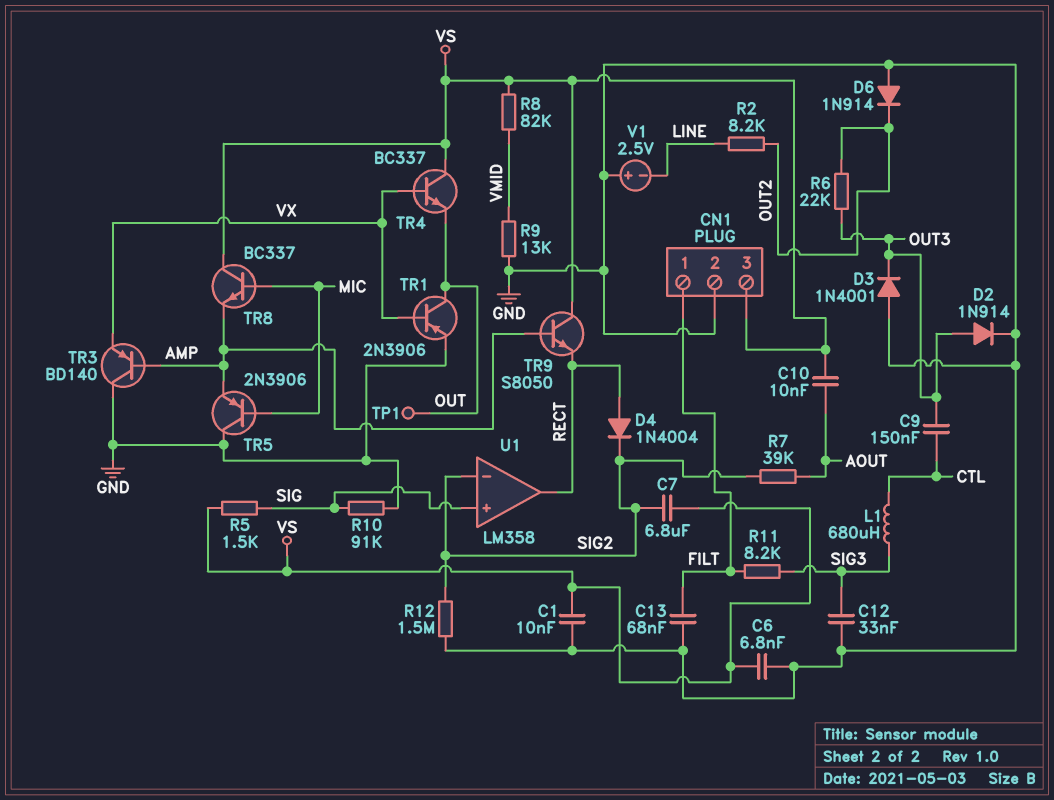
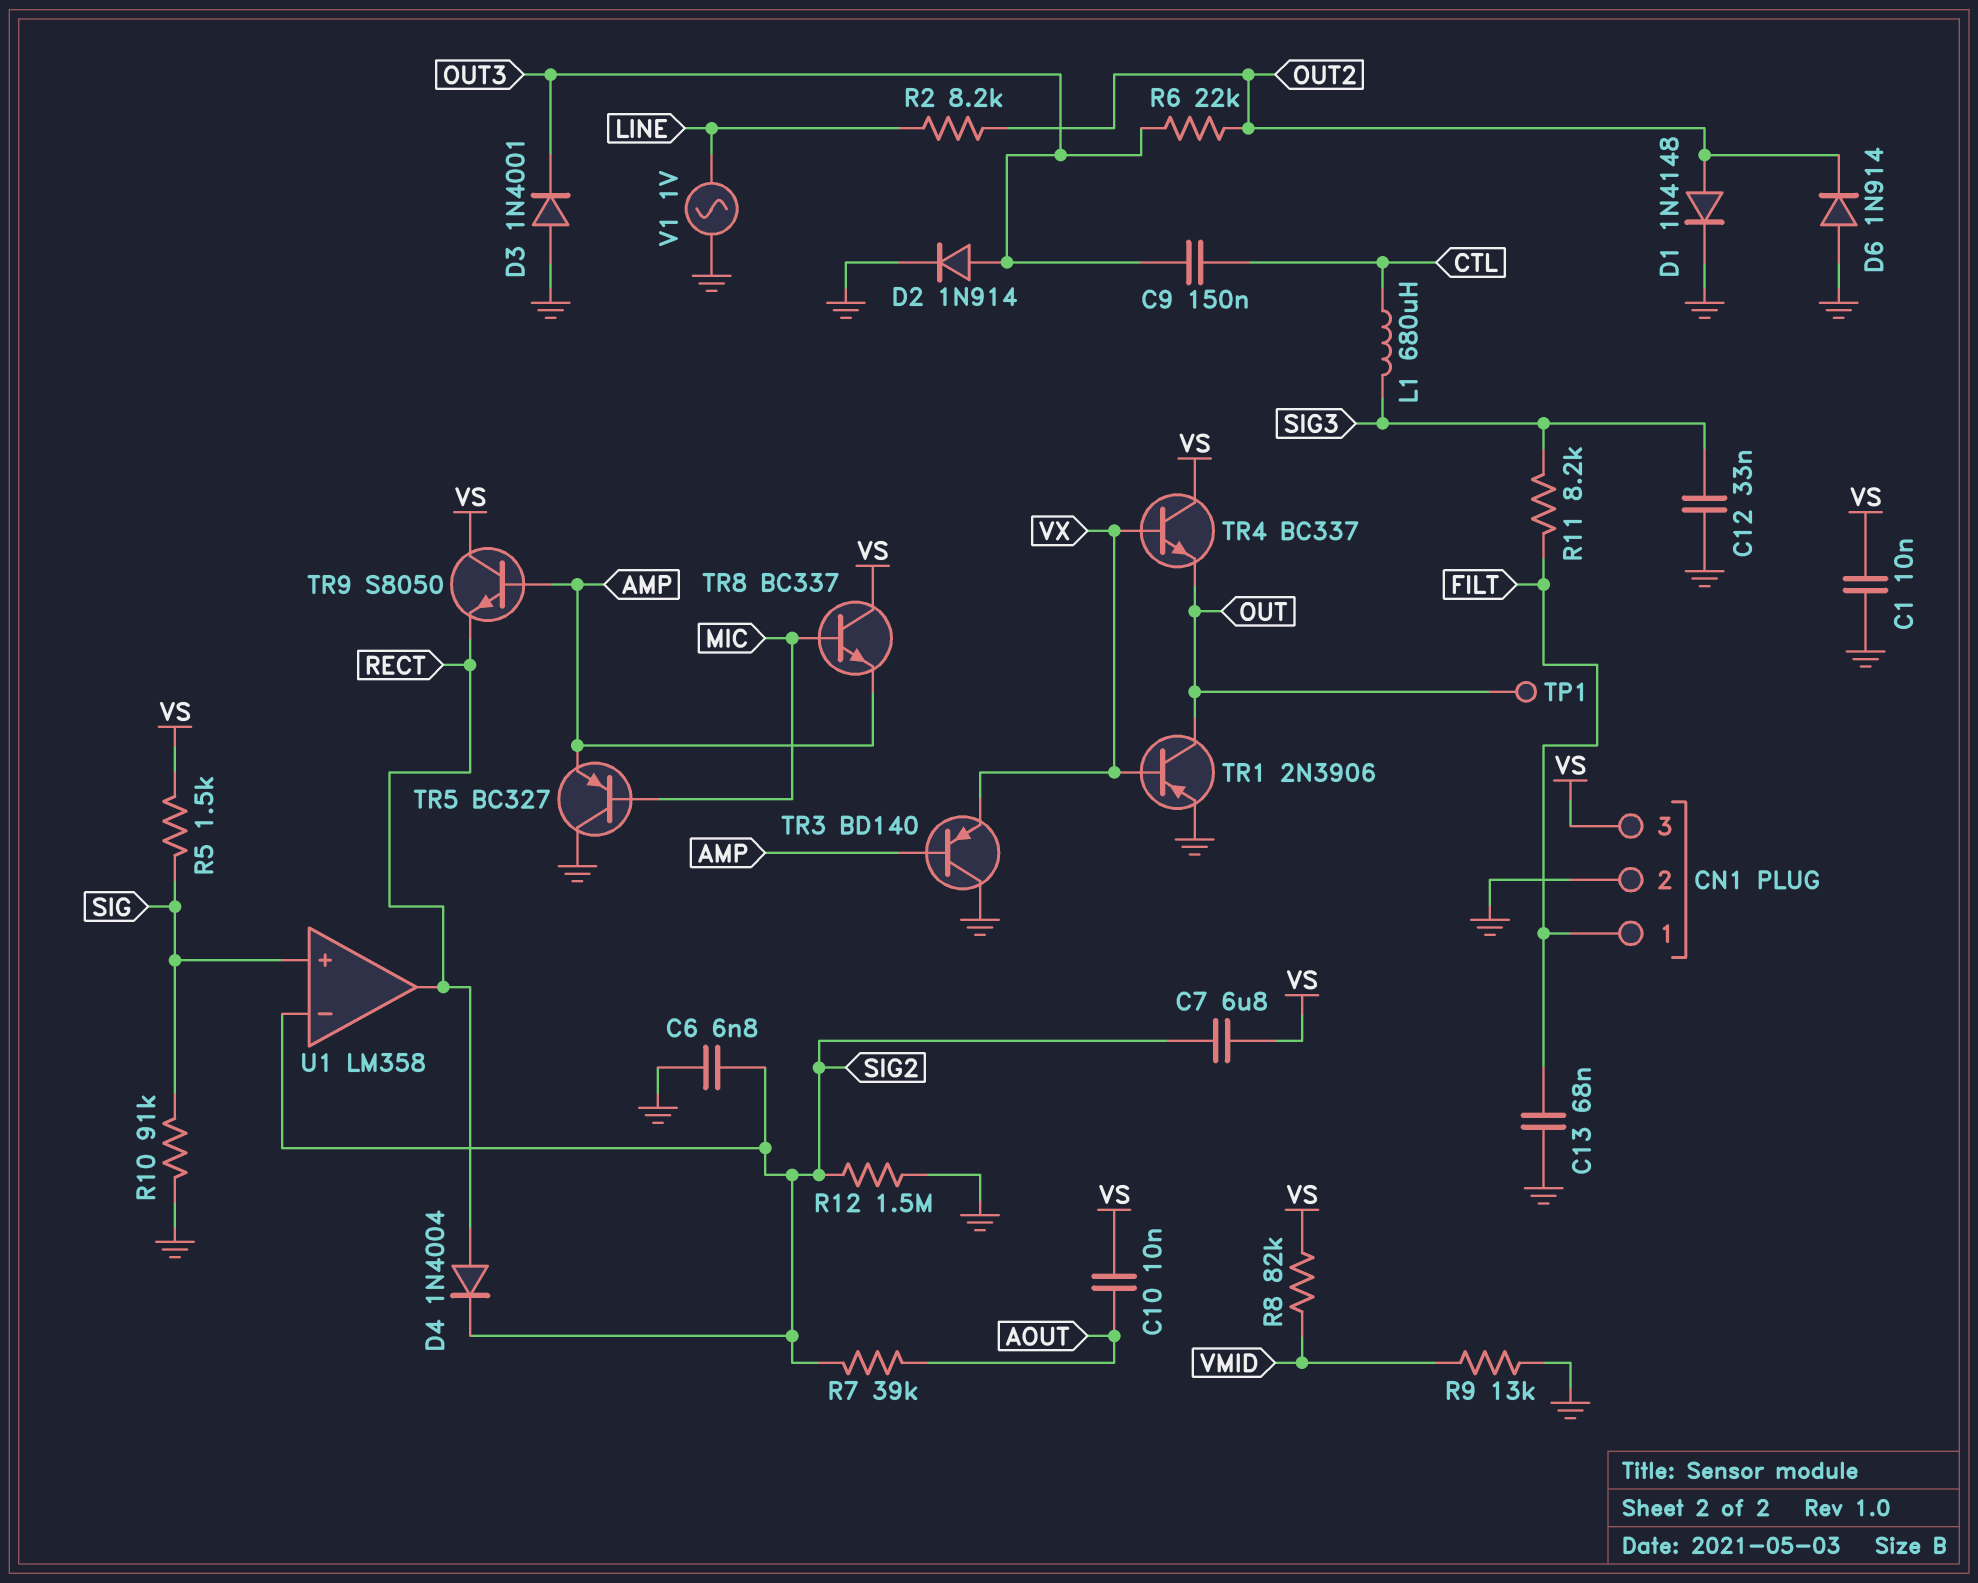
C6: 6.8nF (GND, VS) -> 6.8nF (GND, SIG2)
D1: none -> diode 1N4148 (A OUT2, K GND)
TR5: PNP 2N3906 (B MIC, C GND, E AMP) -> PNP BC327 (B MIC, C GND, E AMP)
V1: 2.5V (plus GND, minus LINE) -> AC 1V (GND, LINE)

